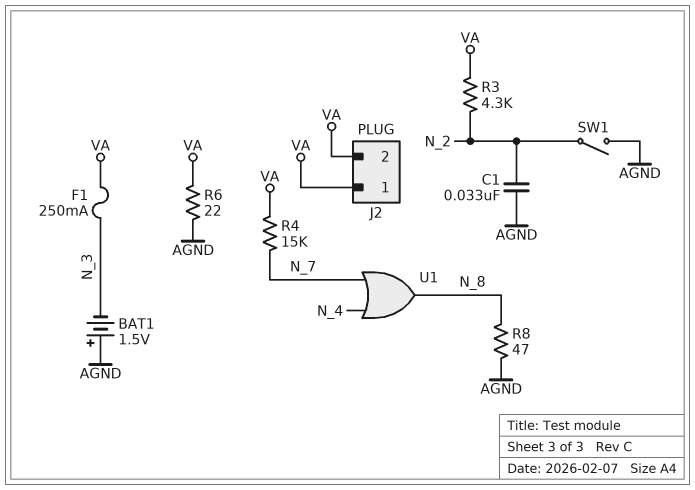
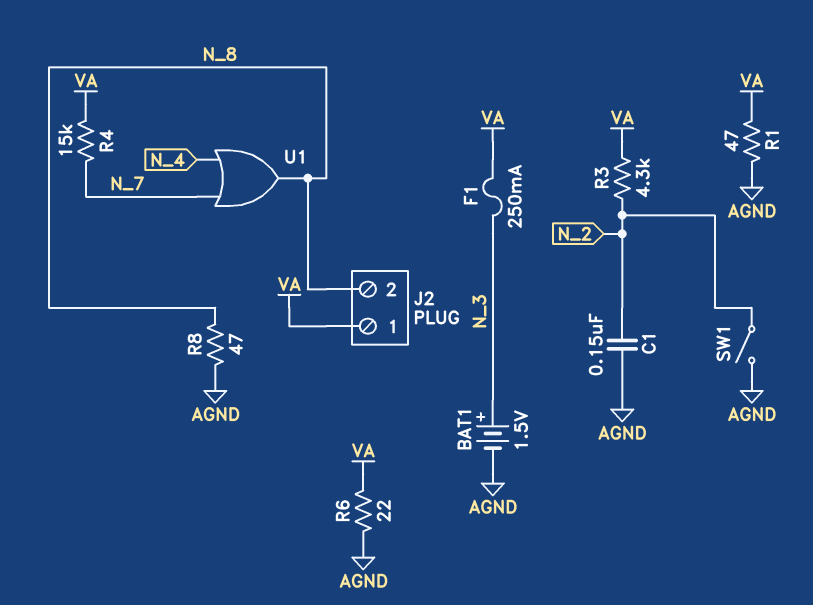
BAT1: 1.5V (plus AGND, minus N_3) -> 1.5V (plus N_3, minus AGND)
C1: 33nF (AGND, N_2) -> 150nF (AGND, N_2)
J2 pin 2: VA -> N_8
R1: none -> 47 (AGND, VA)

